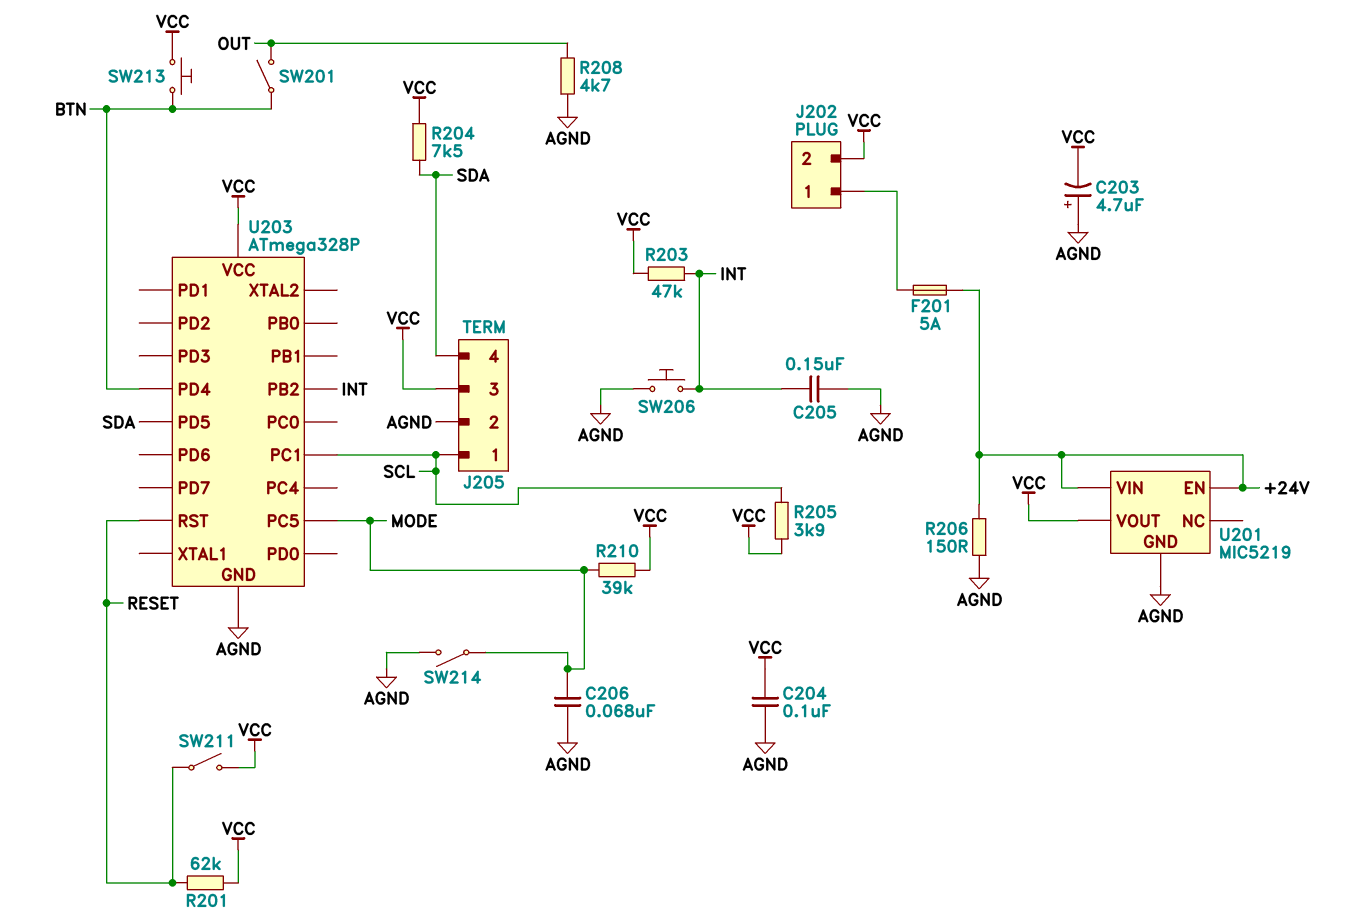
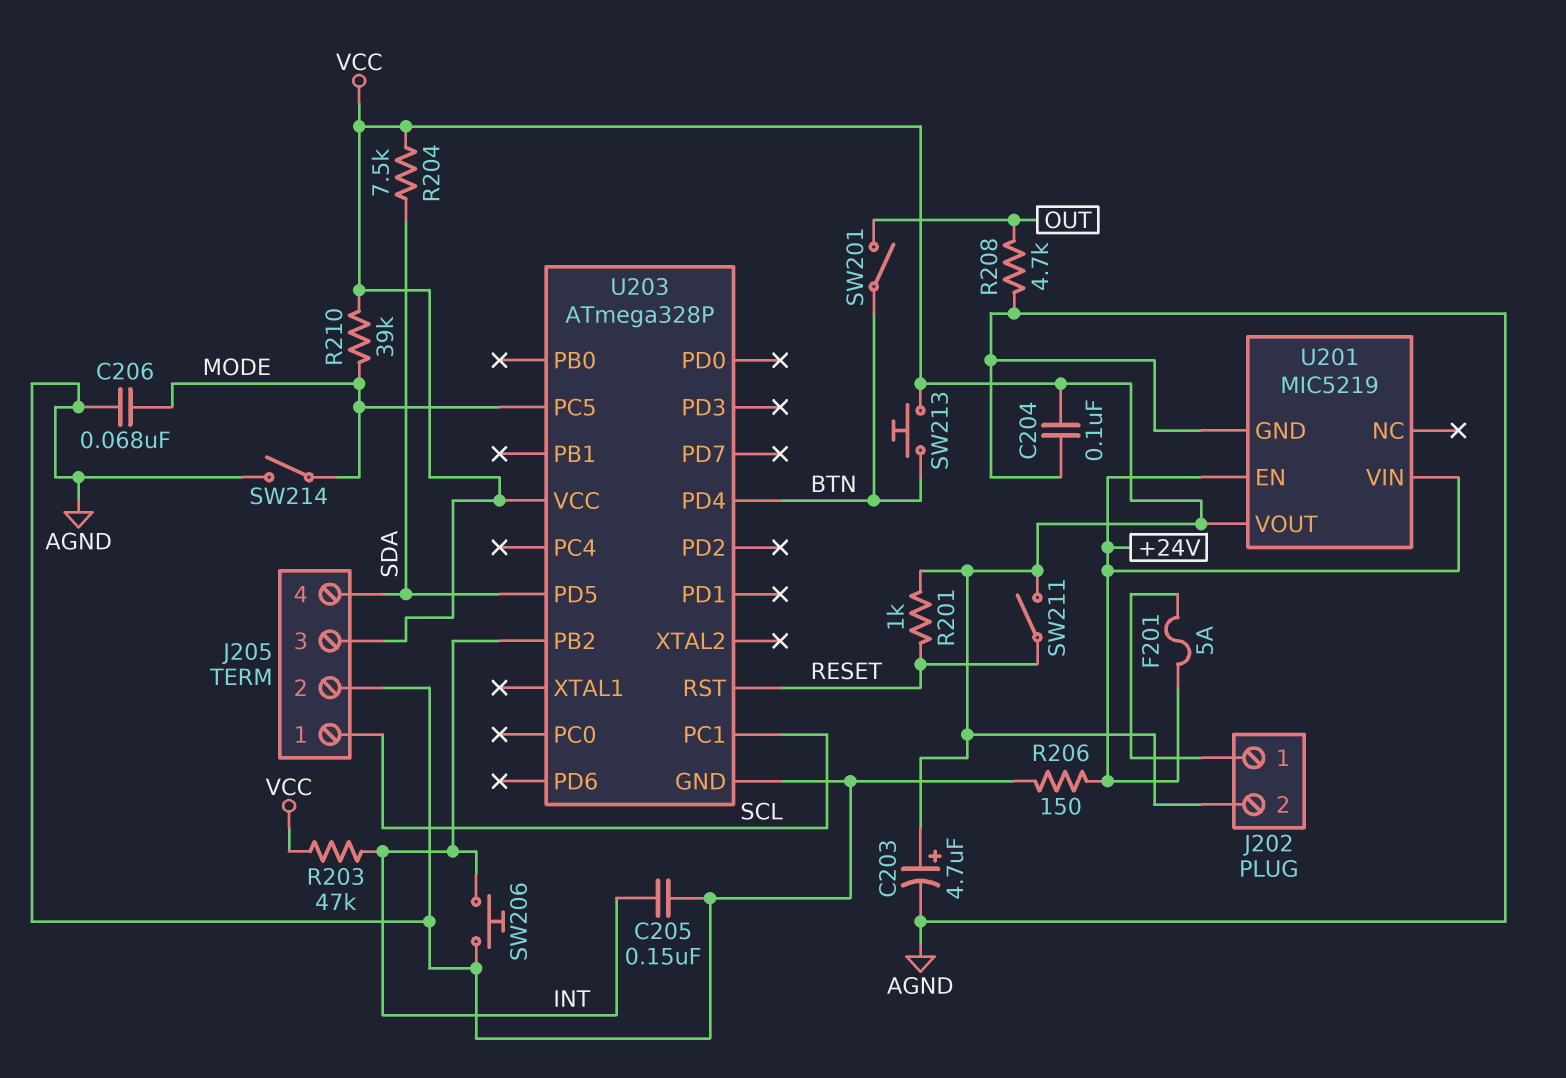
C203: 4.7uF (plus AGND, minus VCC) -> 4.7uF (plus VCC, minus AGND)
R201: 62k (RESET, VCC) -> 1k (RESET, VCC)
R205: 3.9k (SCL, VCC) -> none

